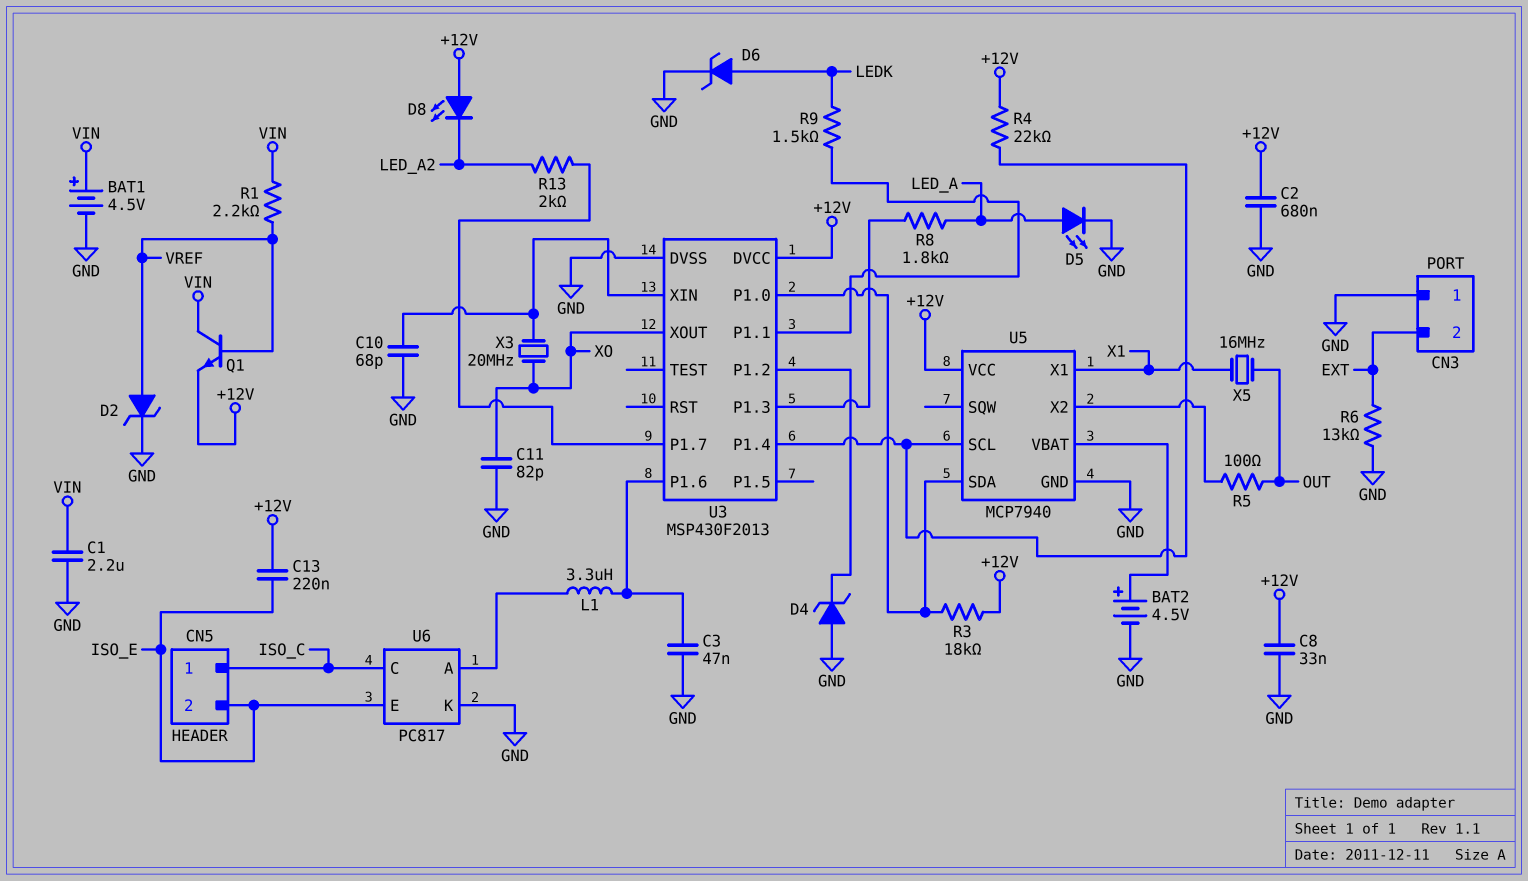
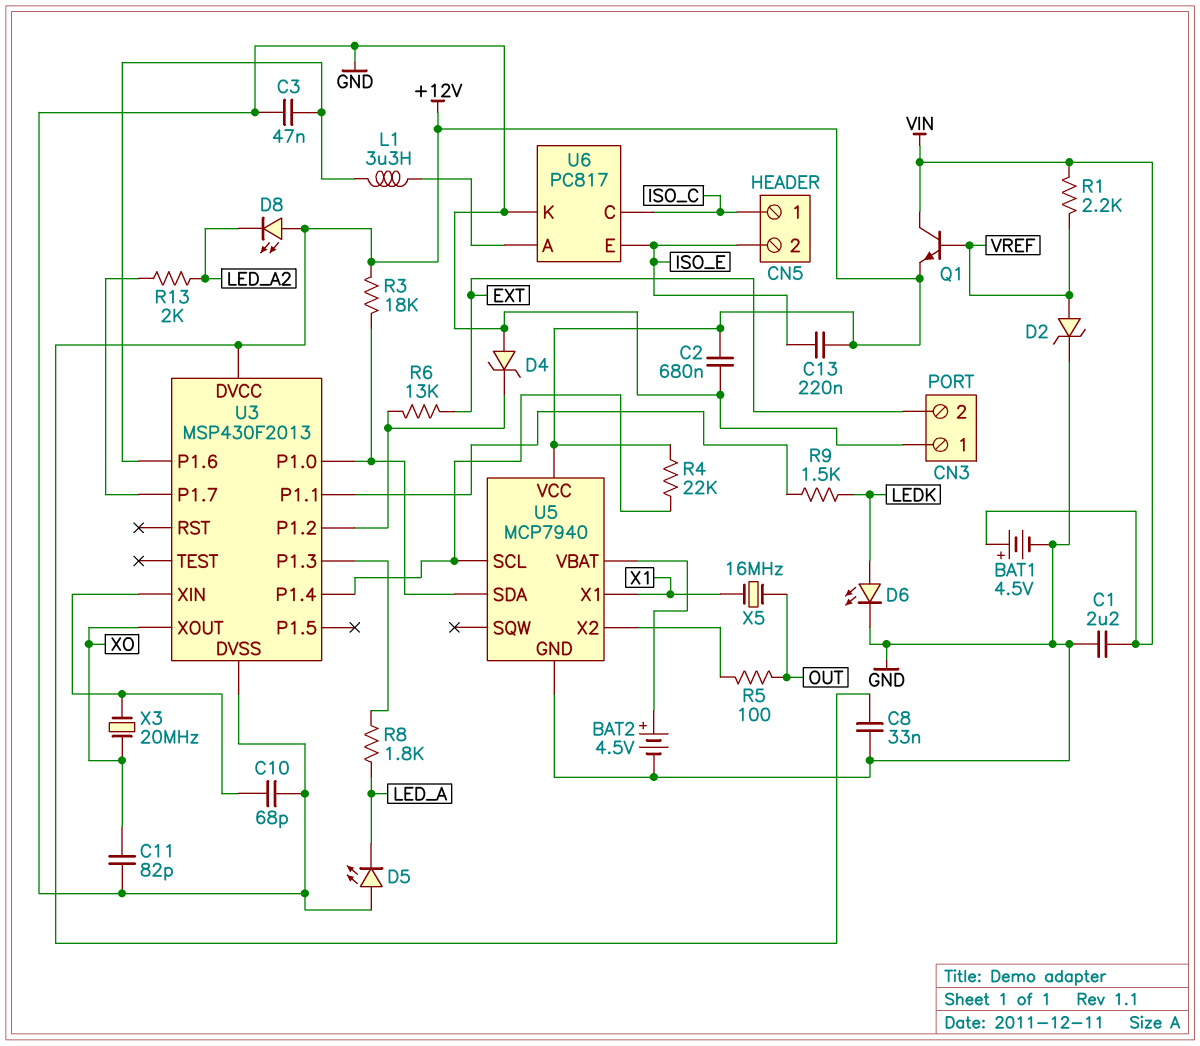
D5: LED (A LED_A, K GND) -> LED (A GND, K LED_A)
D6: zener (A LEDK, K GND) -> LED (A LEDK, K GND)
R6: 13k (EXT, GND) -> 13k (EXT, U3/P1.2)

